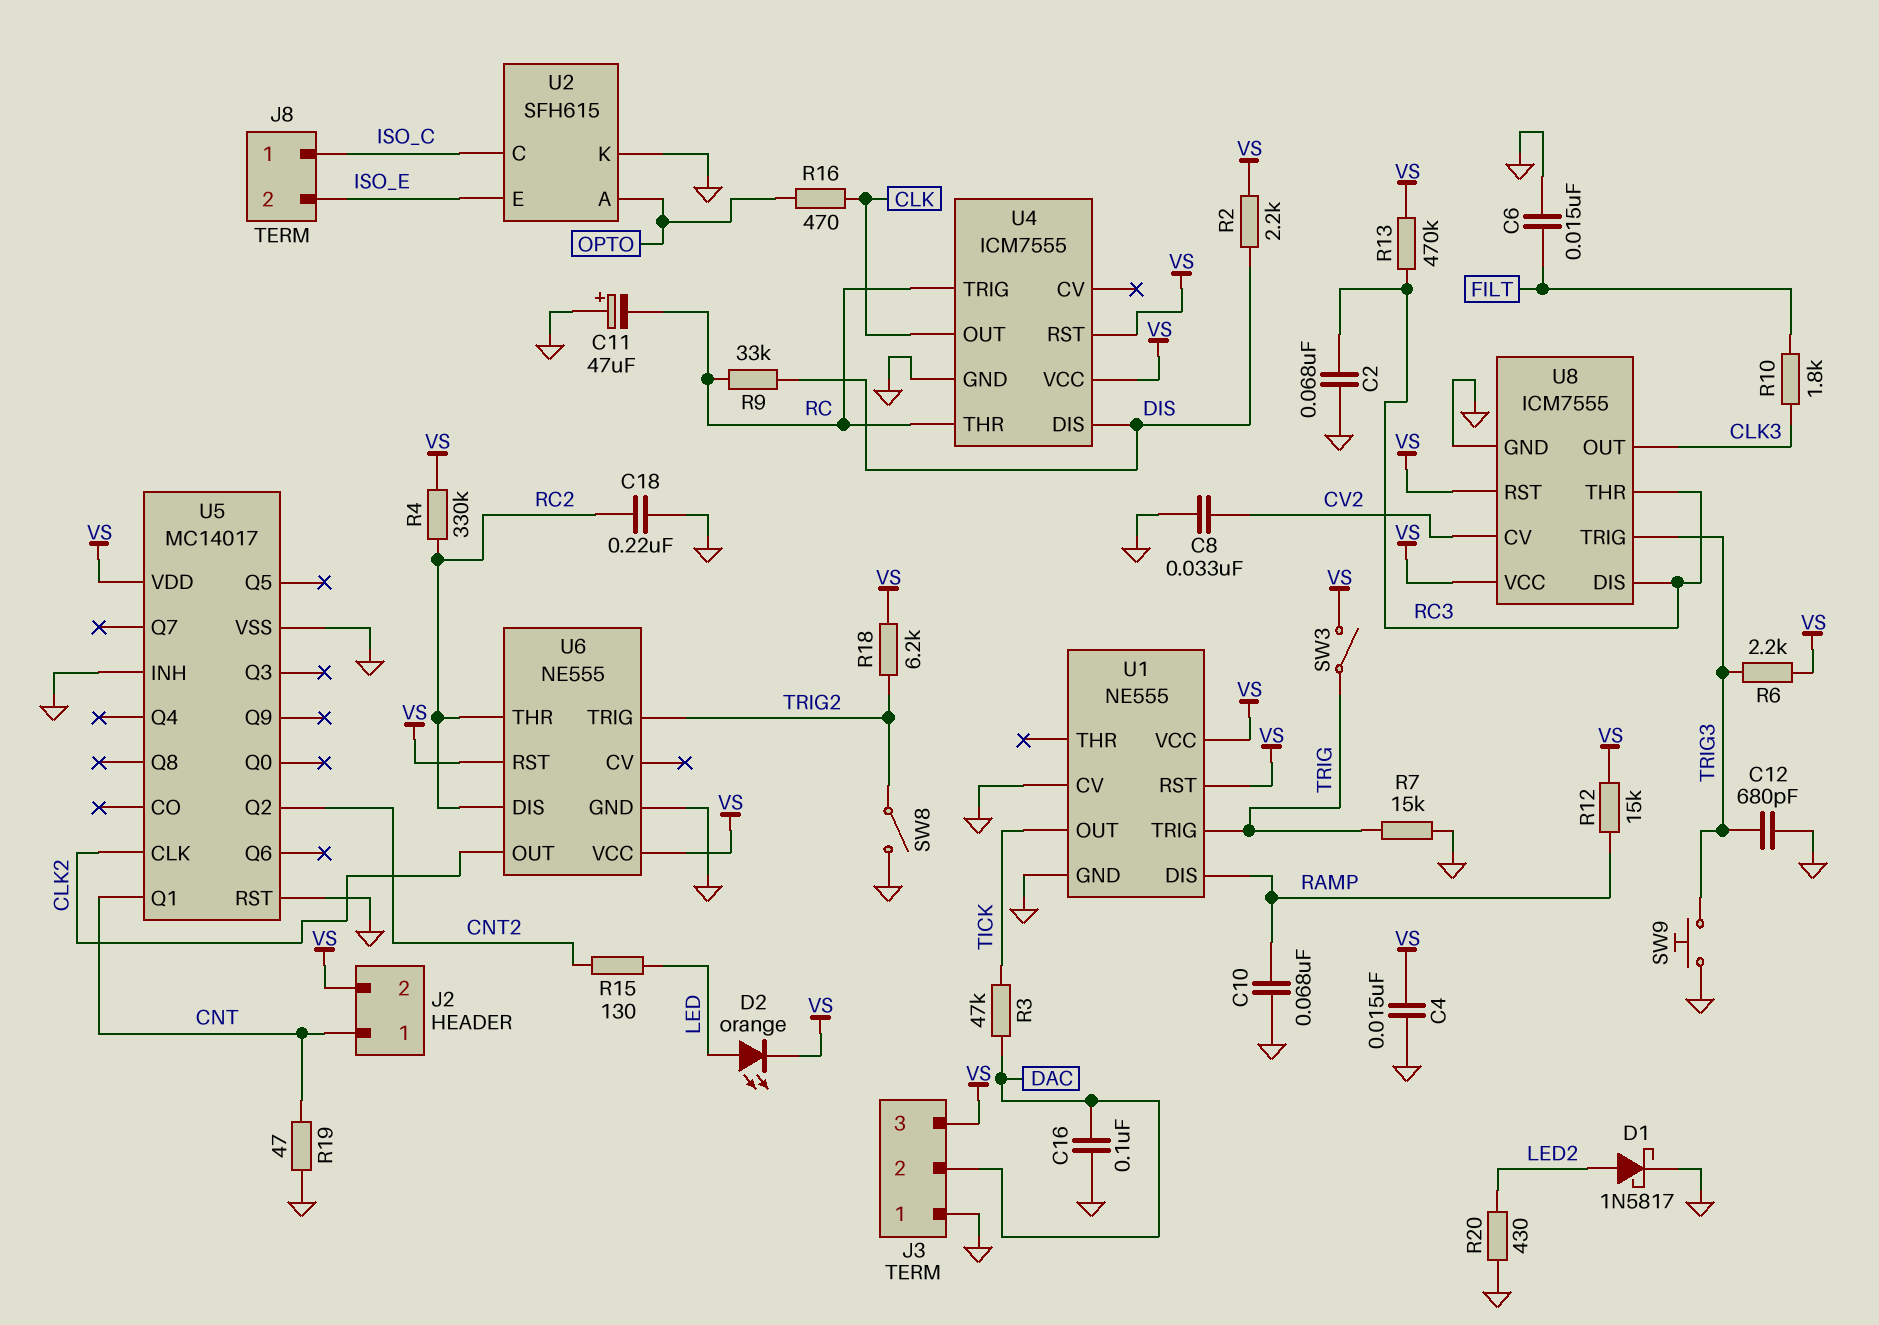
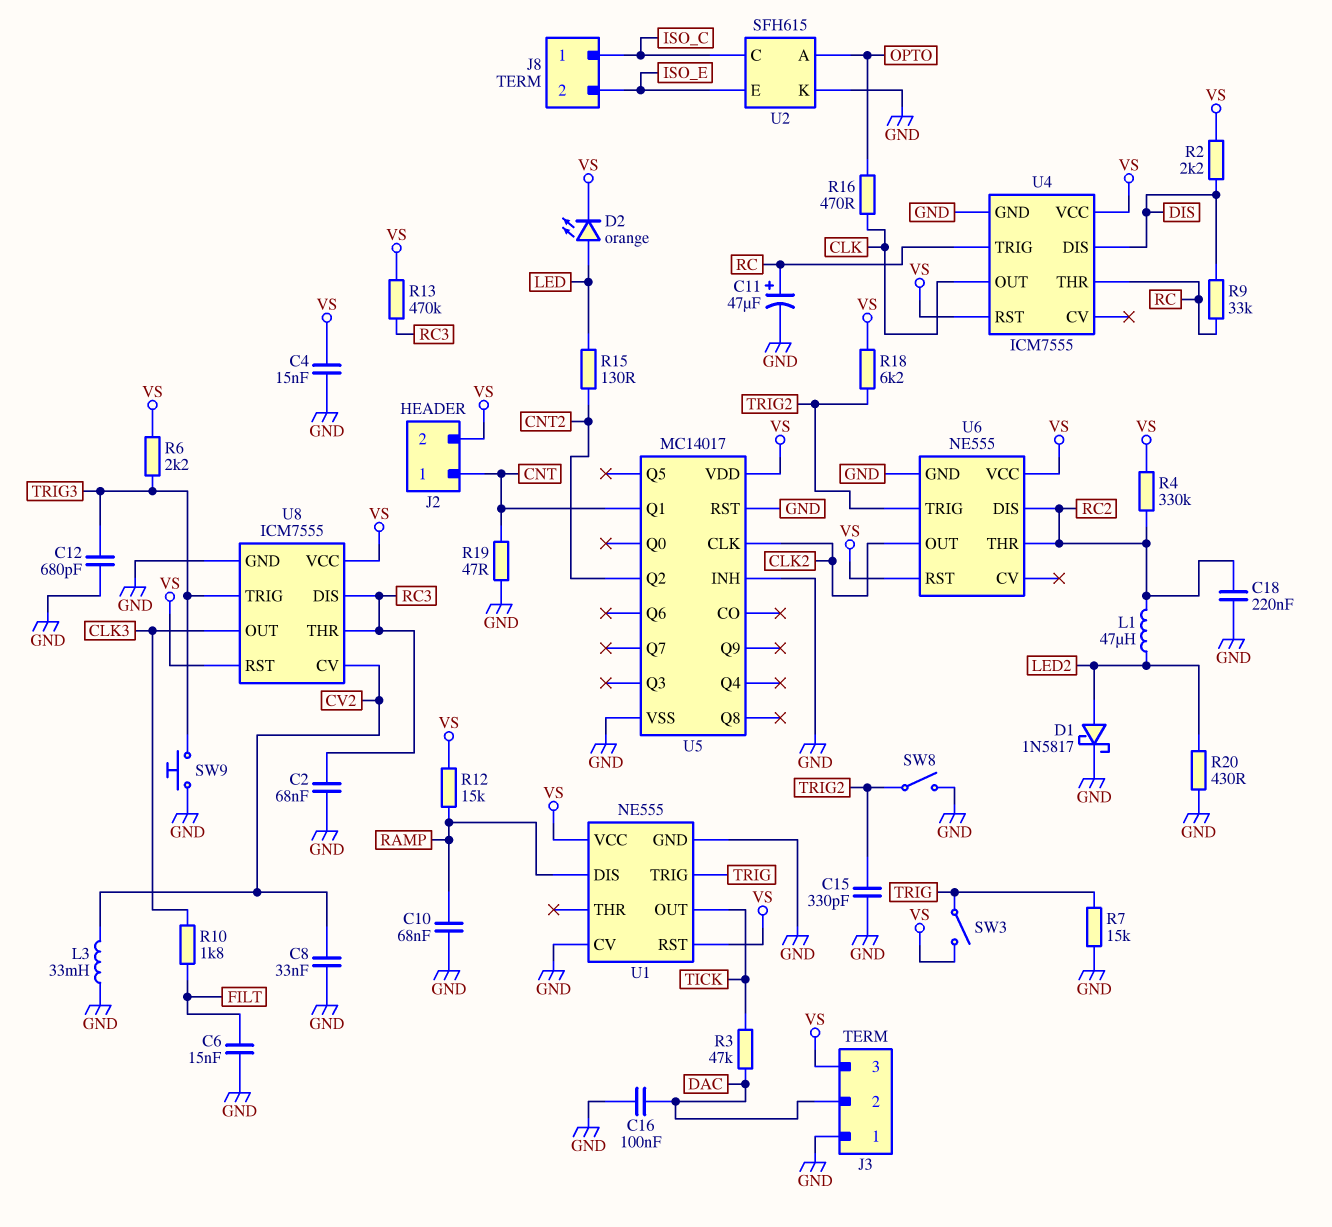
C11: 47uF (plus GND, minus RC) -> 47uF (plus RC, minus GND)
C15: none -> 330pF (GND, TRIG2)
L1: none -> 47uH (LED2, RC2)
L3: none -> 33mH (CV2, GND)

